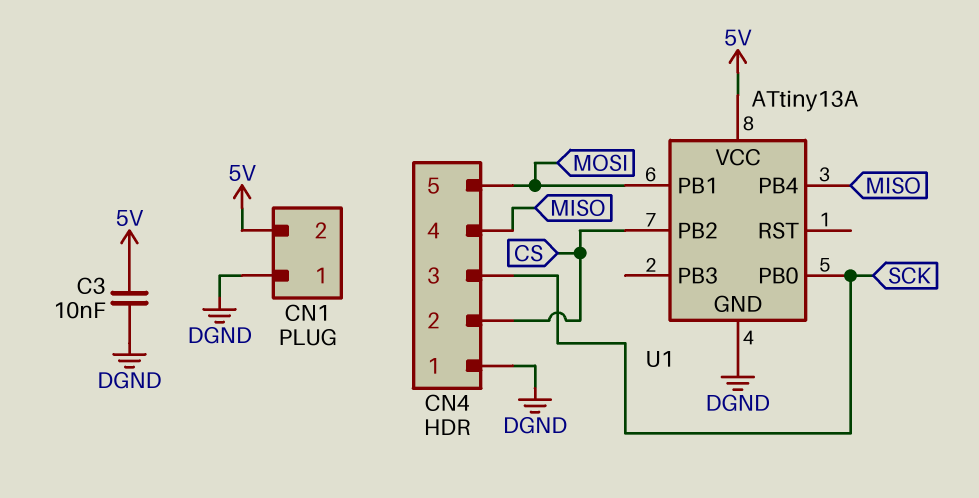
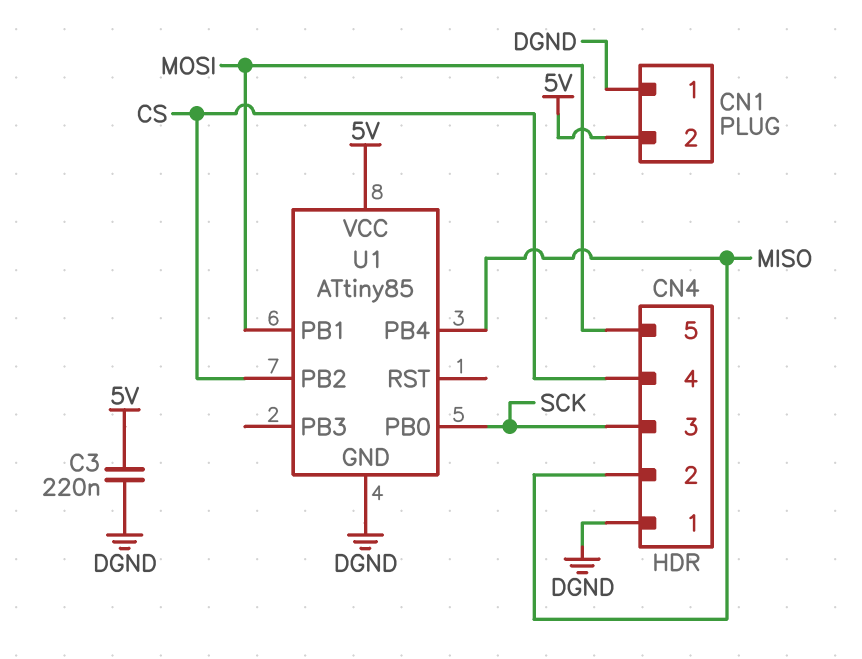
C3: 10nF (5V, DGND) -> 220nF (5V, DGND)
CN4 pin 2: CS -> MISO
CN4 pin 4: MISO -> CS
U1: ATtiny13A -> ATtiny85

